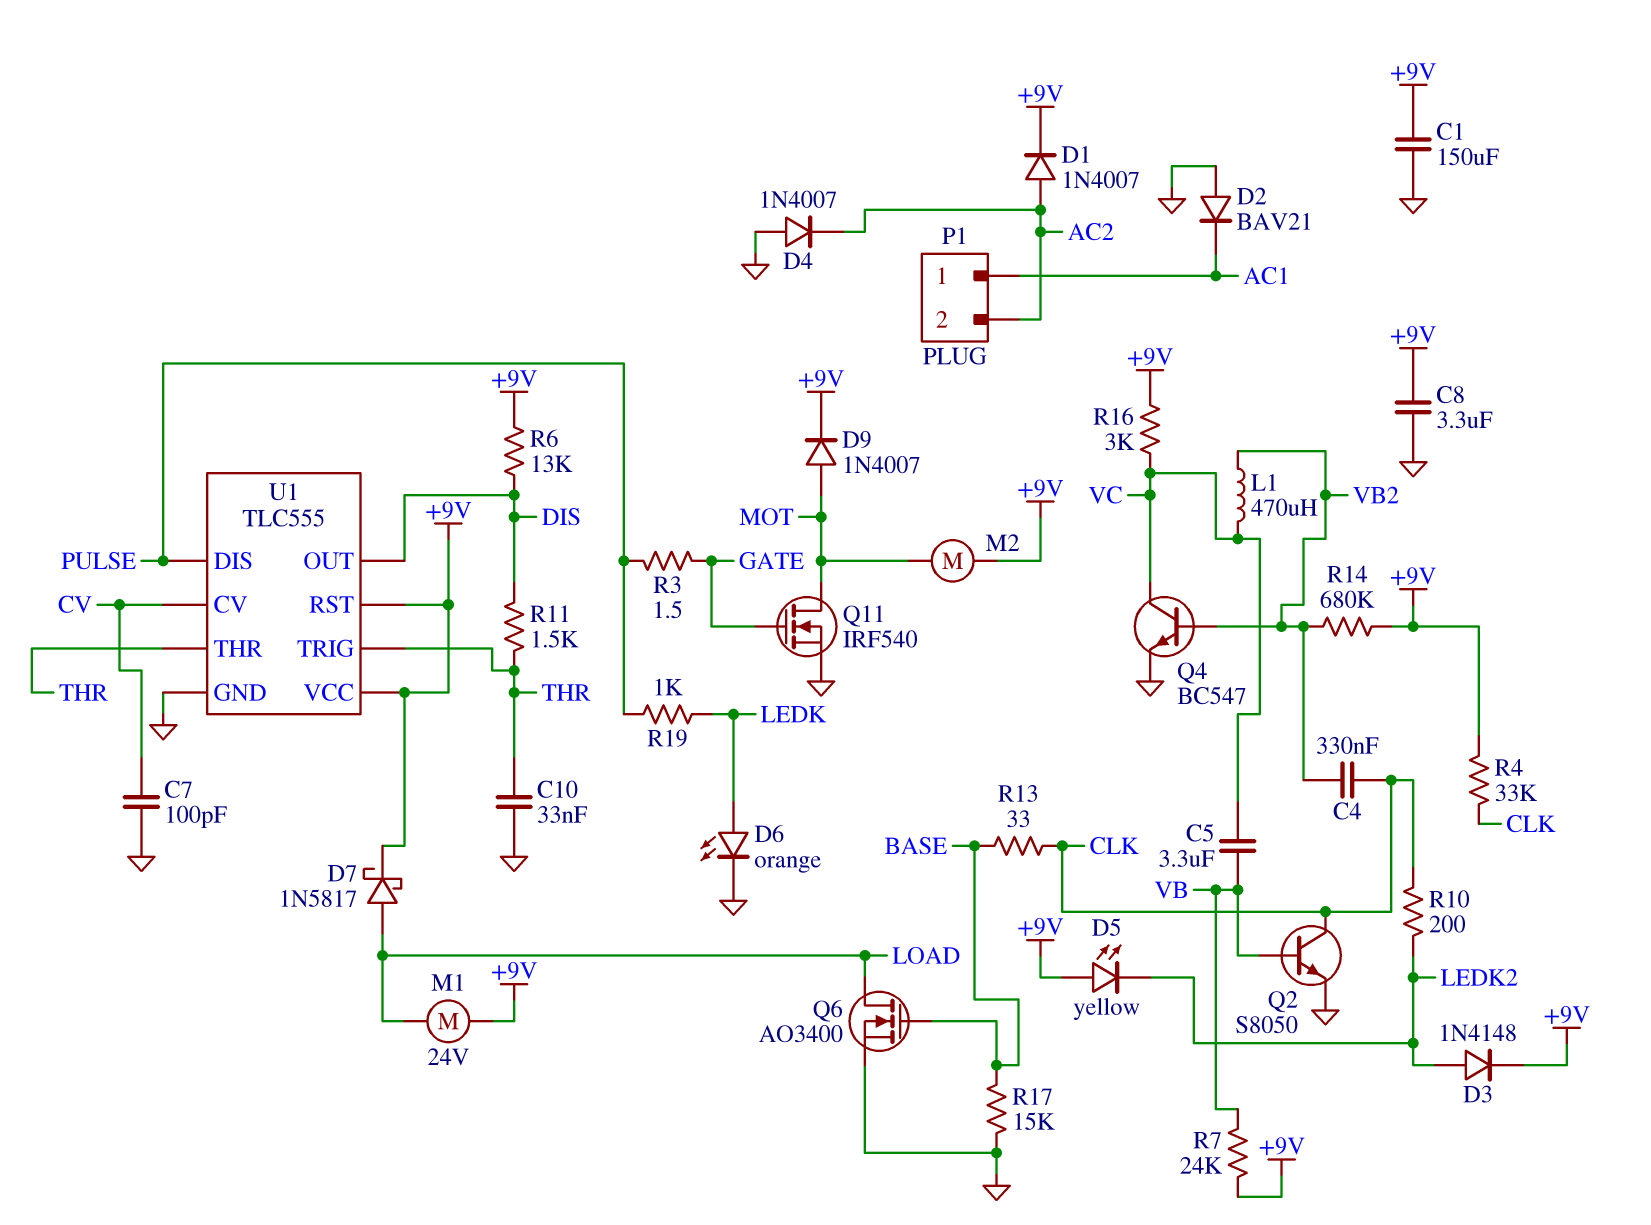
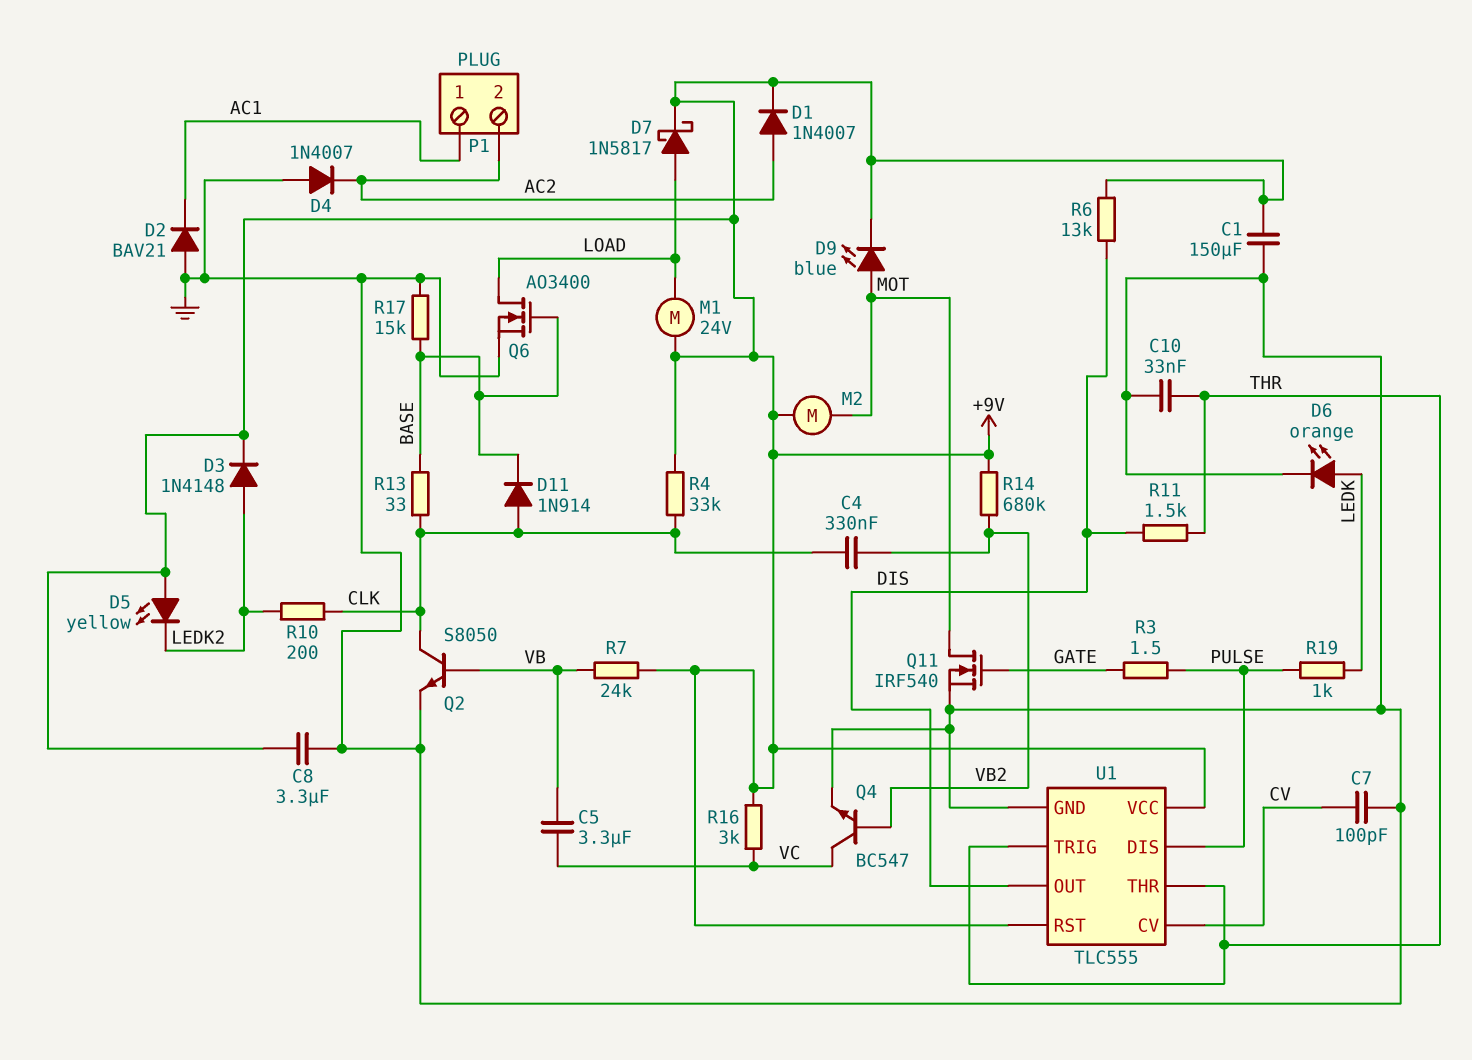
D9: diode 1N4007 (A MOT, K +9V) -> LED blue (A MOT, K +9V)
D11: none -> diode 1N914 (A CLK, K BASE)
L1: 470uH (VB2, VC) -> none

